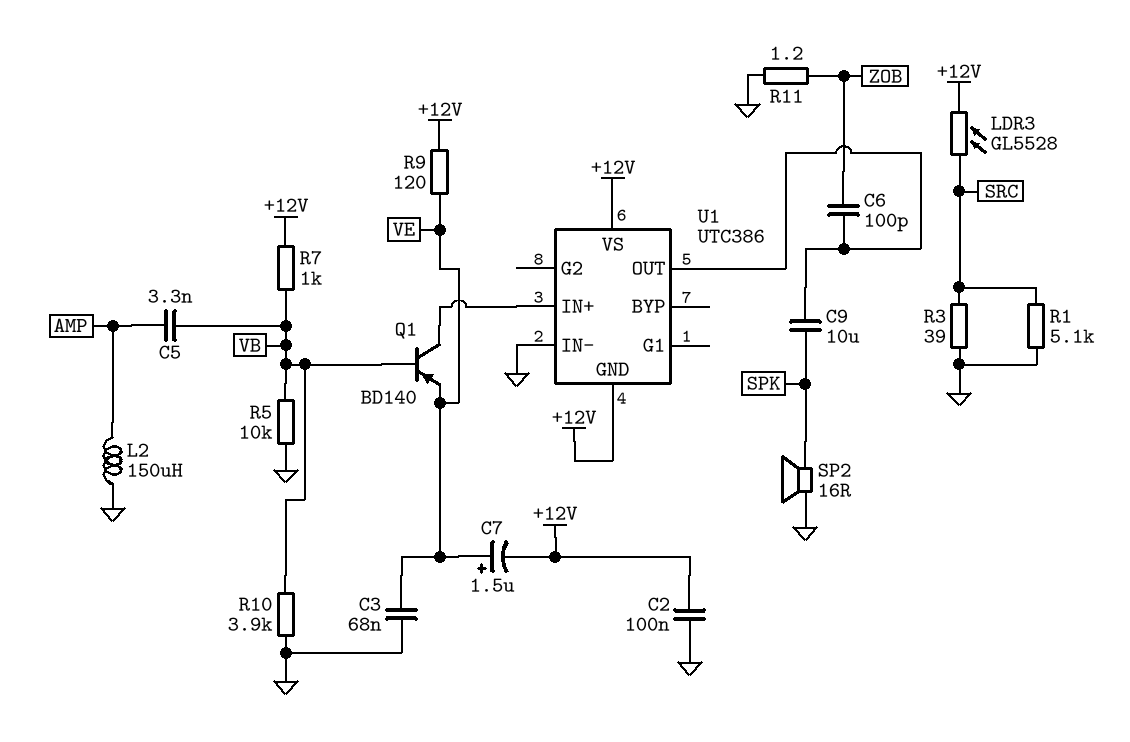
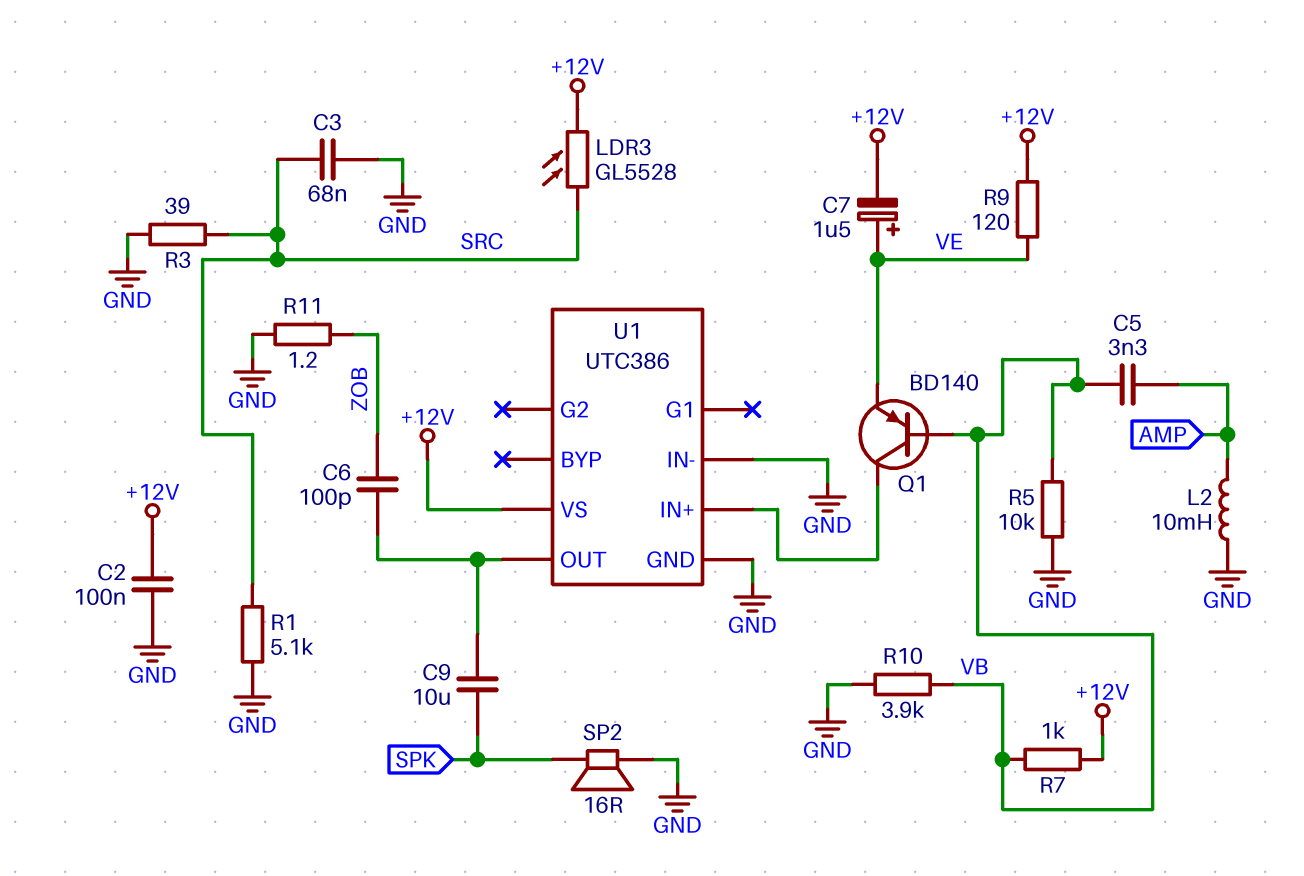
C3: 68nF (GND, VE) -> 68nF (GND, SRC)
L2: 150uH (AMP, GND) -> 10mH (AMP, GND)
U1 pin GND: +12V -> GND

